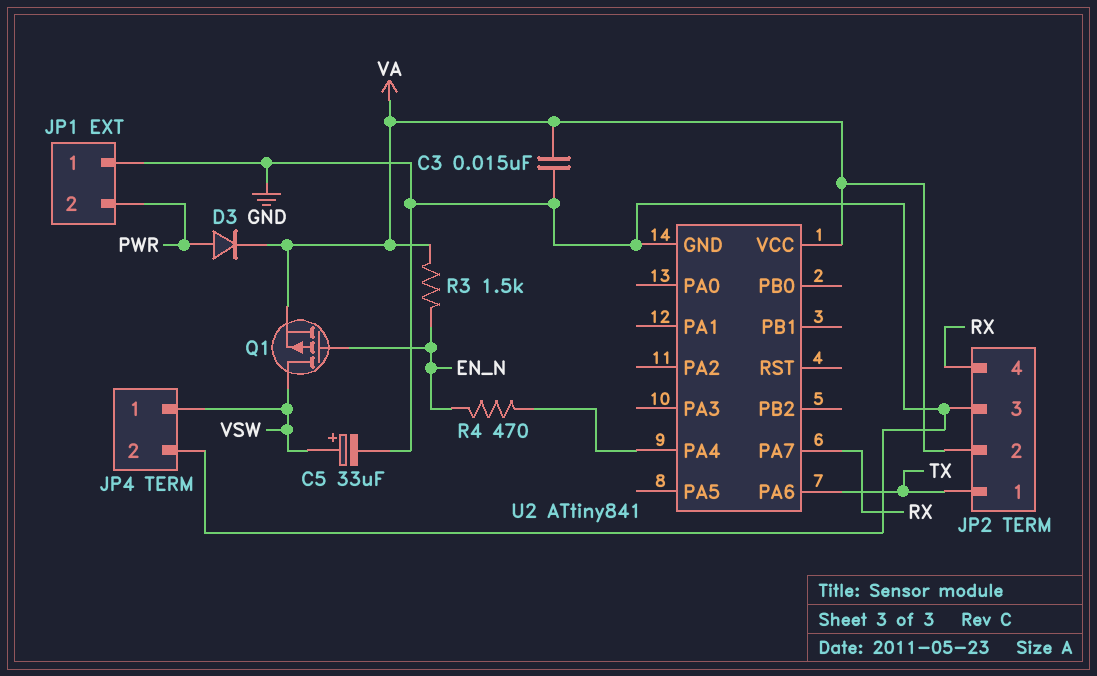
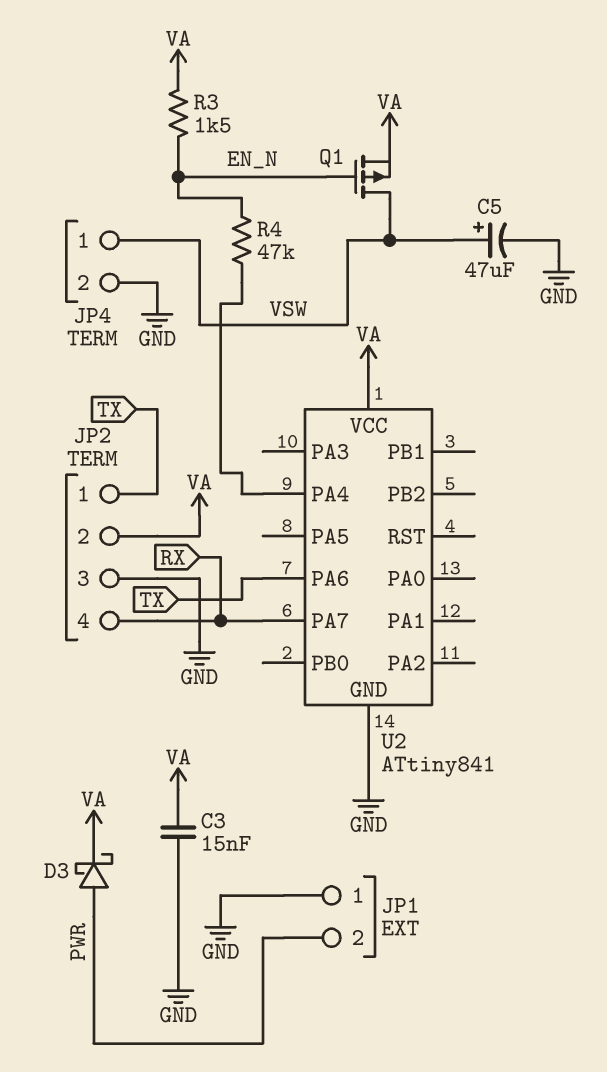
C5: 33uF (plus VSW, minus GND) -> 47uF (plus VSW, minus GND)
D3: diode (A PWR, K VA) -> schottky (A PWR, K VA)
R4: 470 (EN_N, U2/PA4) -> 47k (EN_N, U2/PA4)

